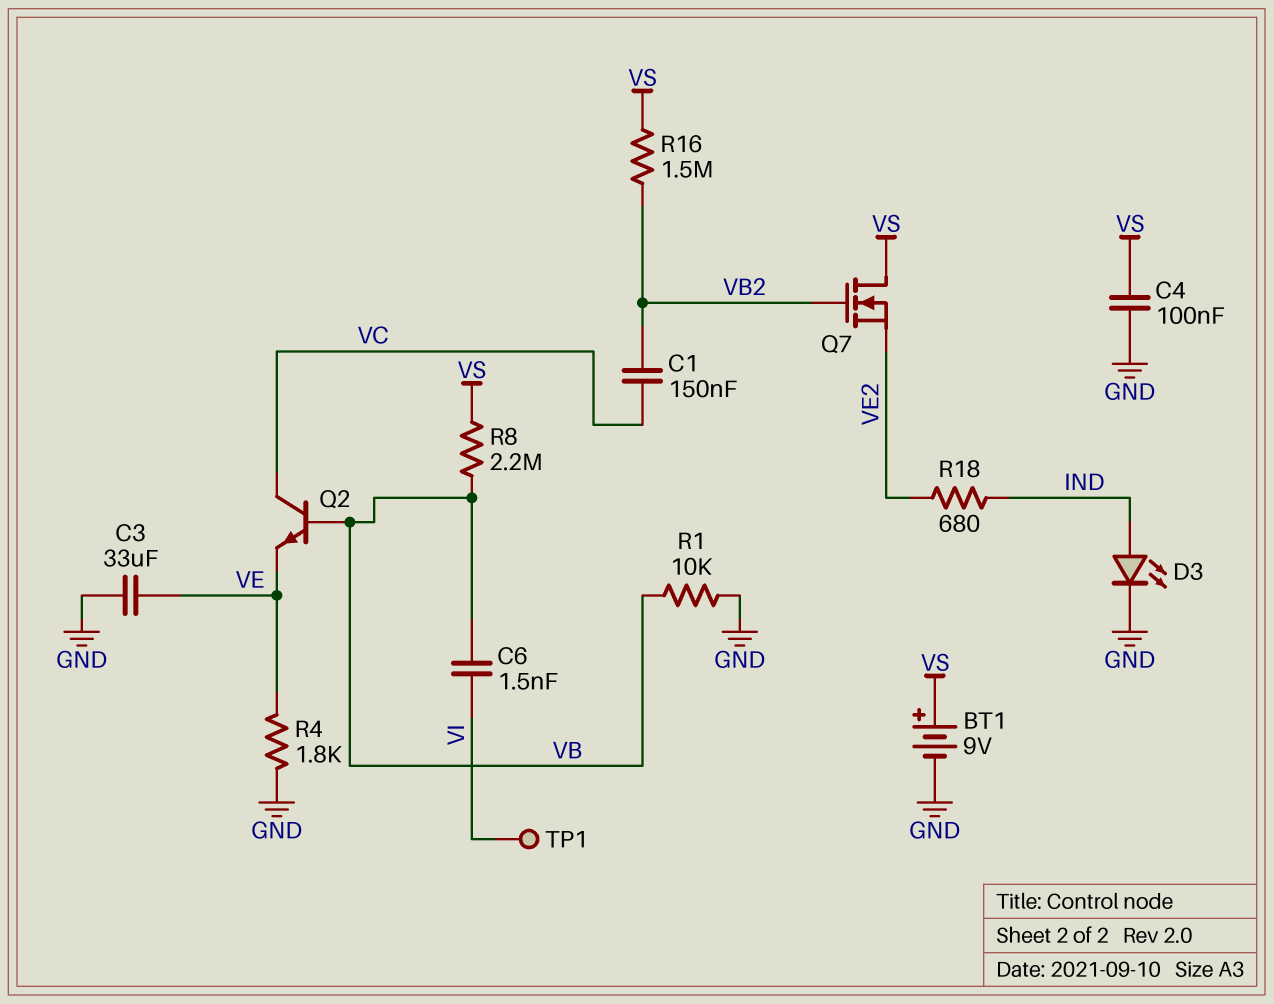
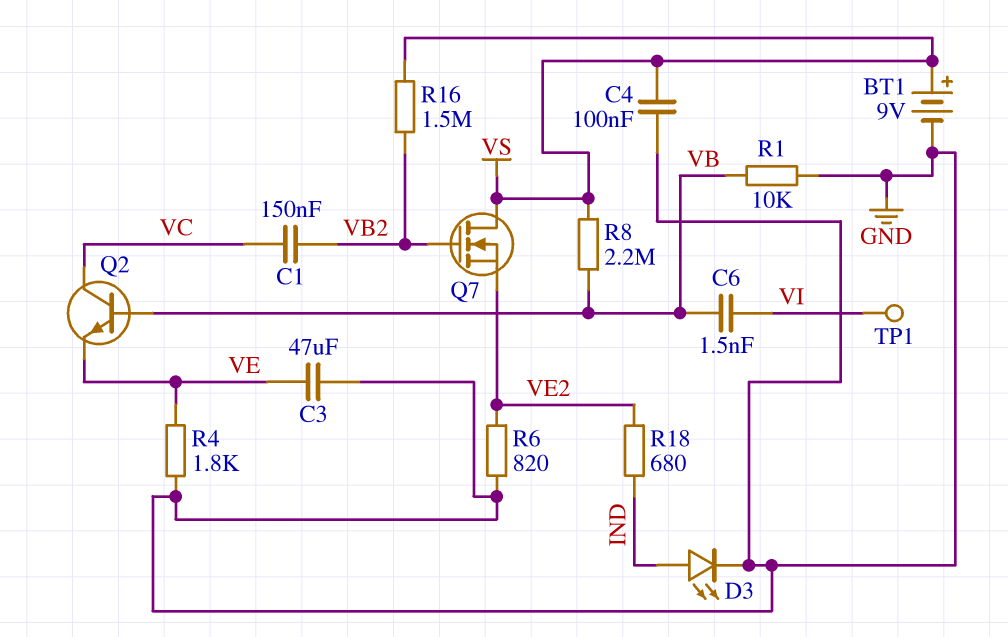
C3: 33uF (GND, VE) -> 47uF (GND, VE)
R6: none -> 820 (GND, VE2)

